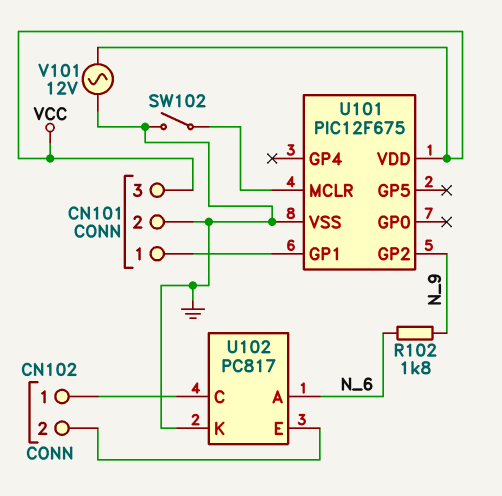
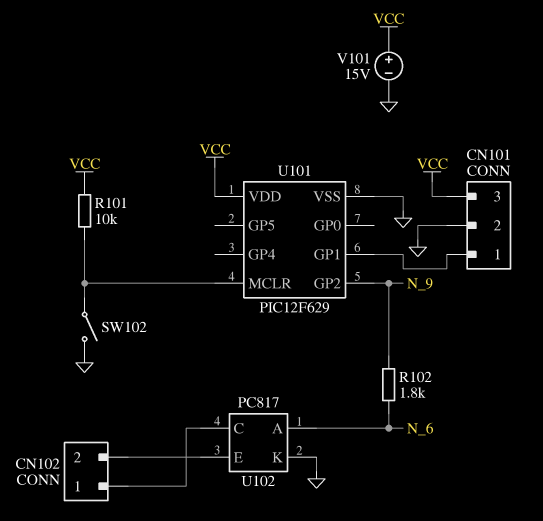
R101: none -> 10k (U101/MCLR, VCC)
U101: PIC12F675 -> PIC12F629
V101: AC 12V (GND, VCC) -> 15V (plus VCC, minus GND)

